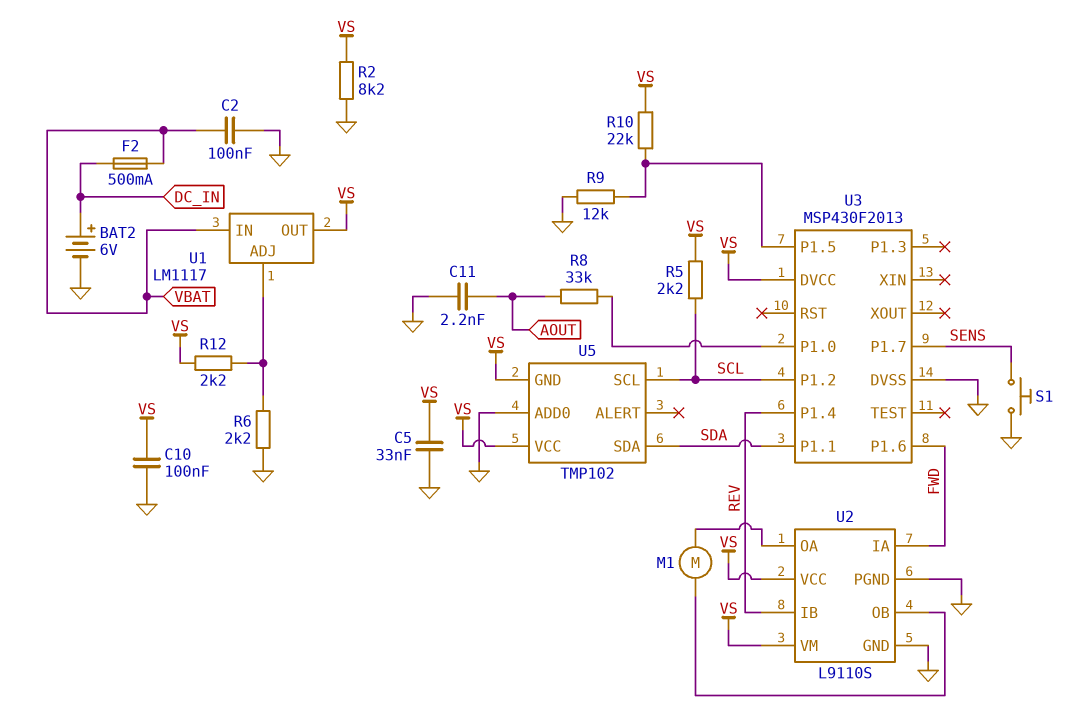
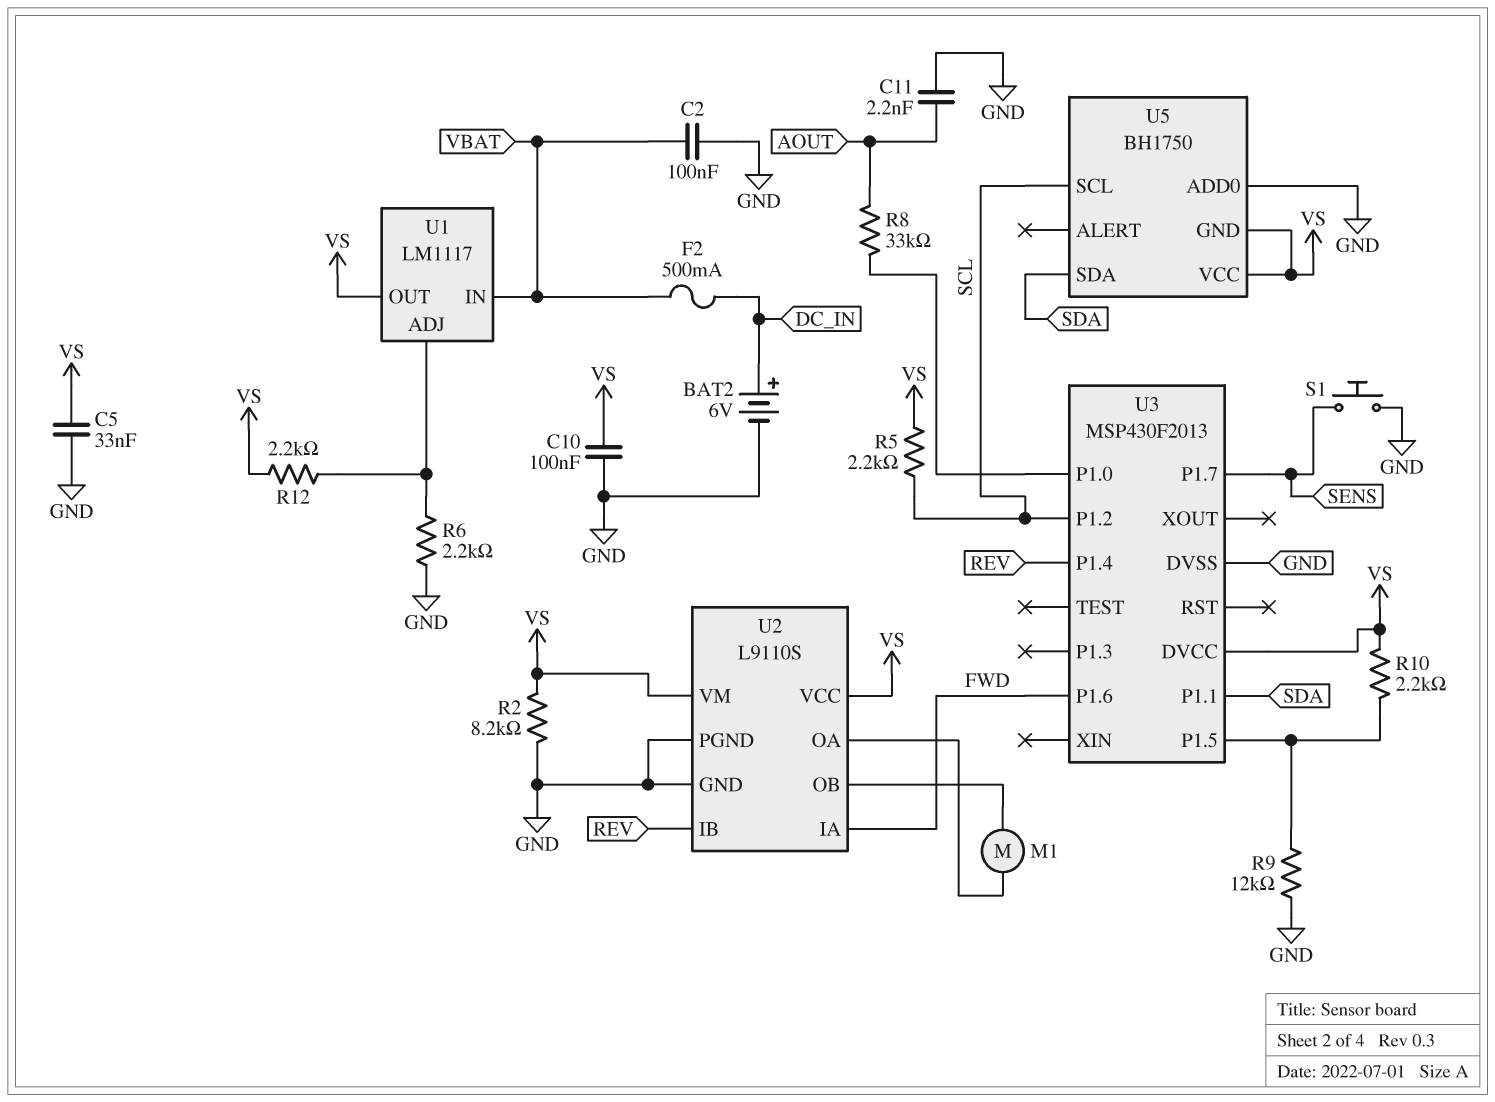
R10: 22k (U3/P1.5, VS) -> 2.2k (U3/P1.5, VS)
U5: TMP102 -> BH1750

